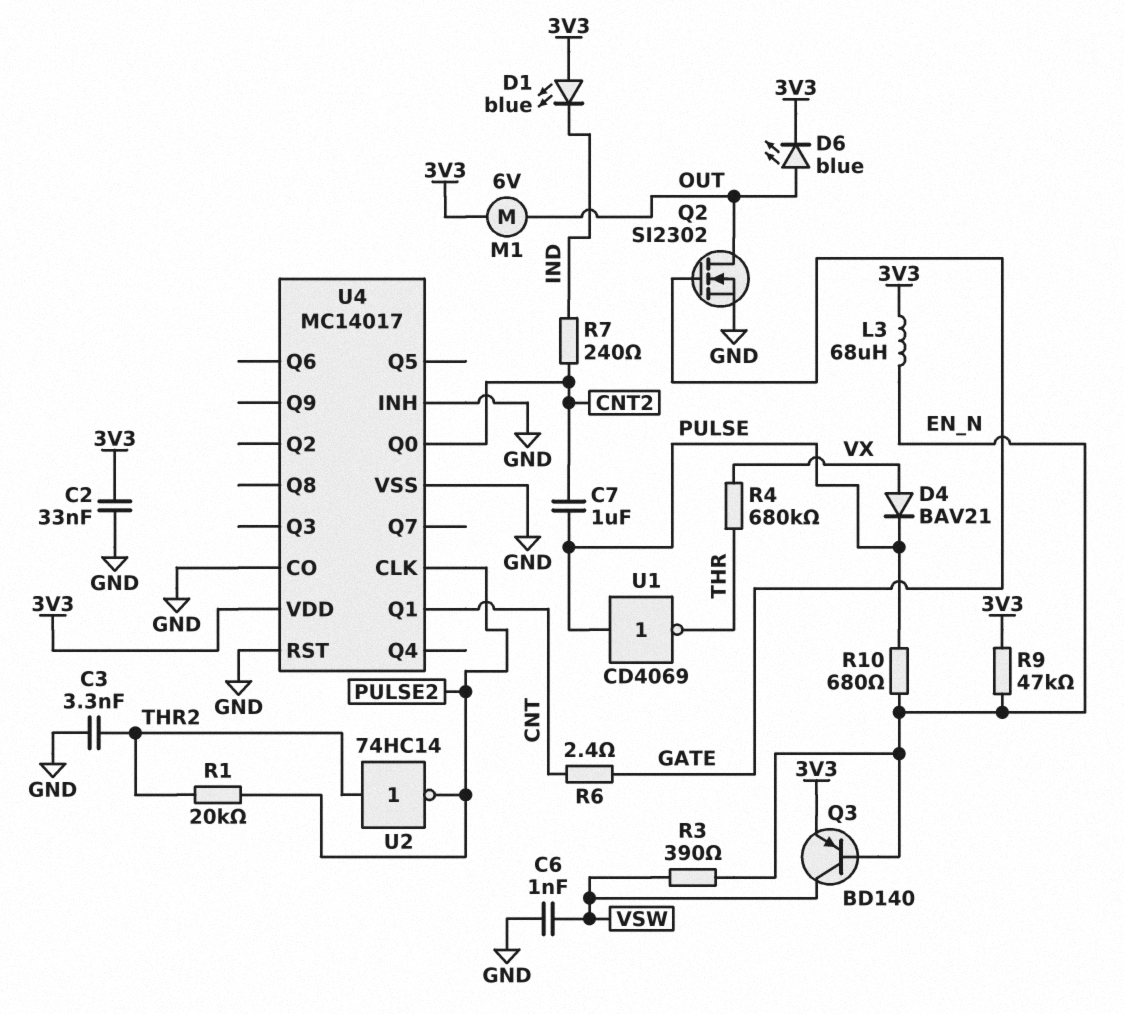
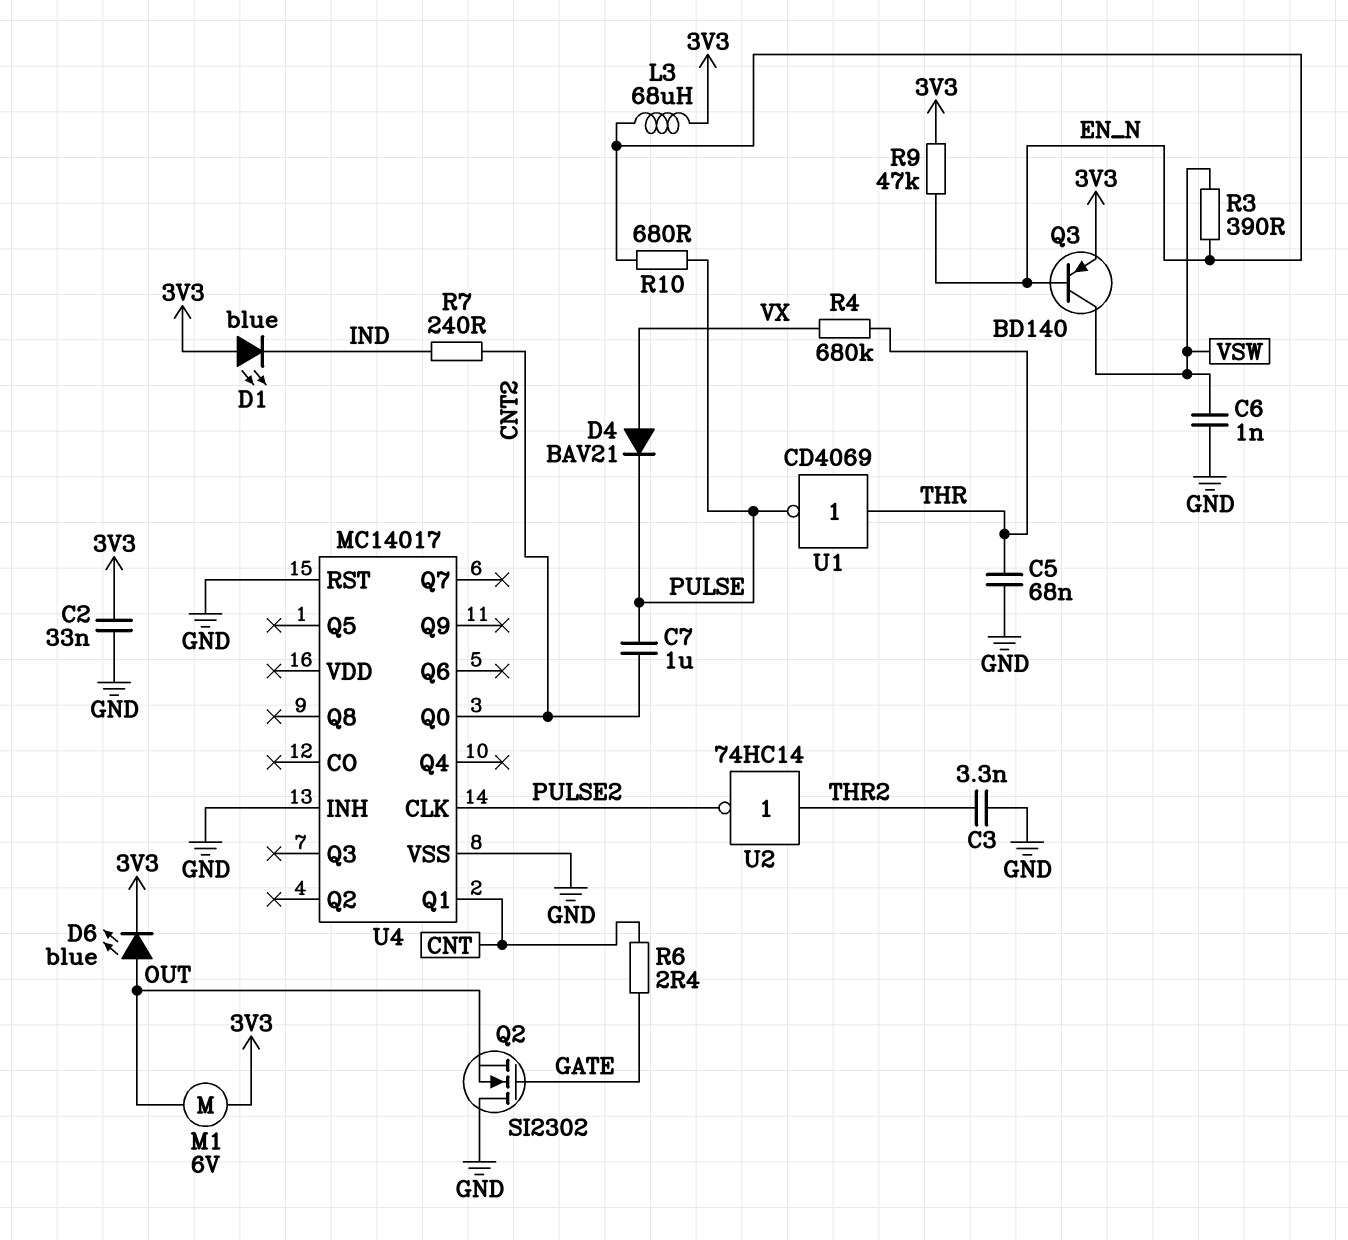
C5: none -> 68nF (GND, THR)
Q2: NMOS SI2302 (G GATE, D OUT, S GND) -> NMOS SI2302 (G GATE, D GND, S OUT)
R1: 20k (PULSE2, THR2) -> none
U1: NOT CD4069 (in PULSE, out THR) -> NOT CD4069 (in THR, out PULSE)
U4 pin CO: GND -> none
U4 pin VDD: 3V3 -> none

